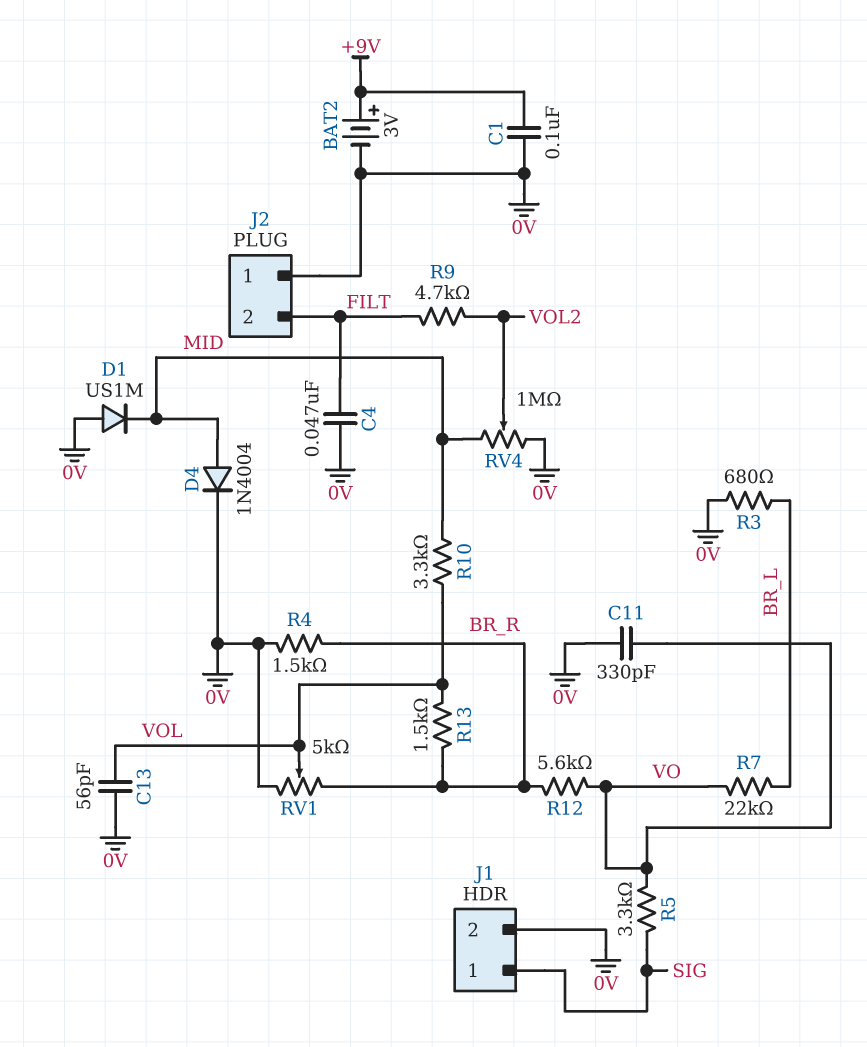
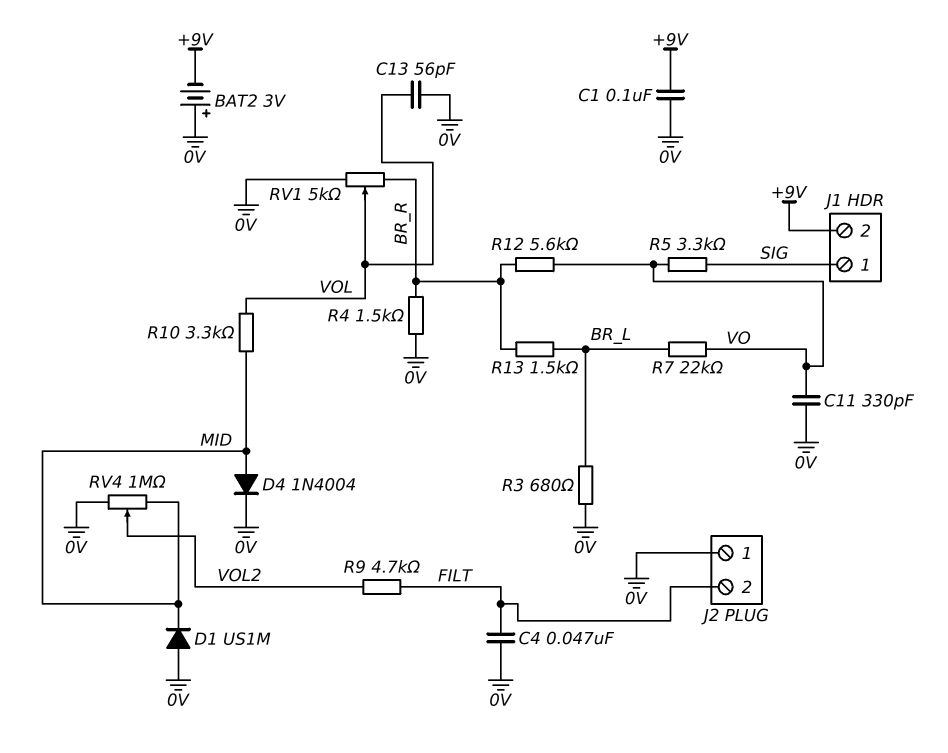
BAT2: 3V (plus +9V, minus 0V) -> 3V (plus 0V, minus +9V)
J1 pin 2: 0V -> +9V
R13: 1.5k (BR_R, VOL) -> 1.5k (BR_L, BR_R)

